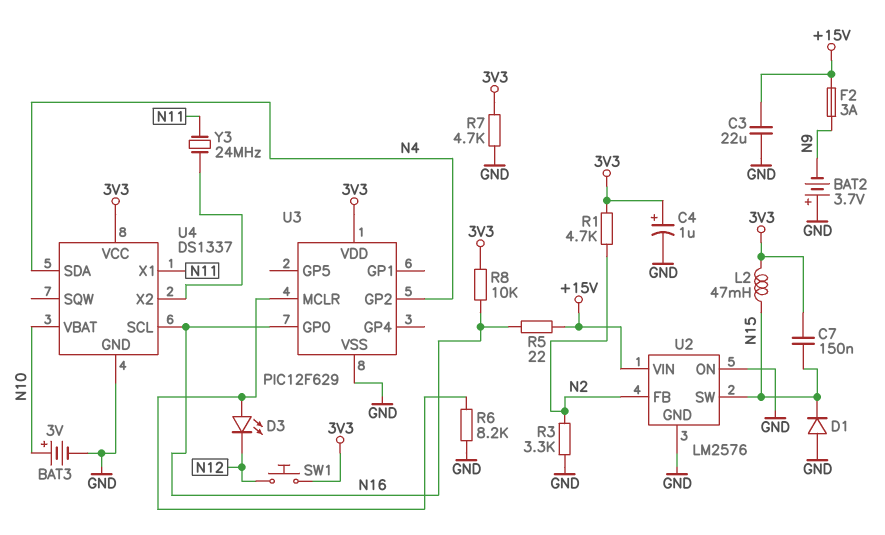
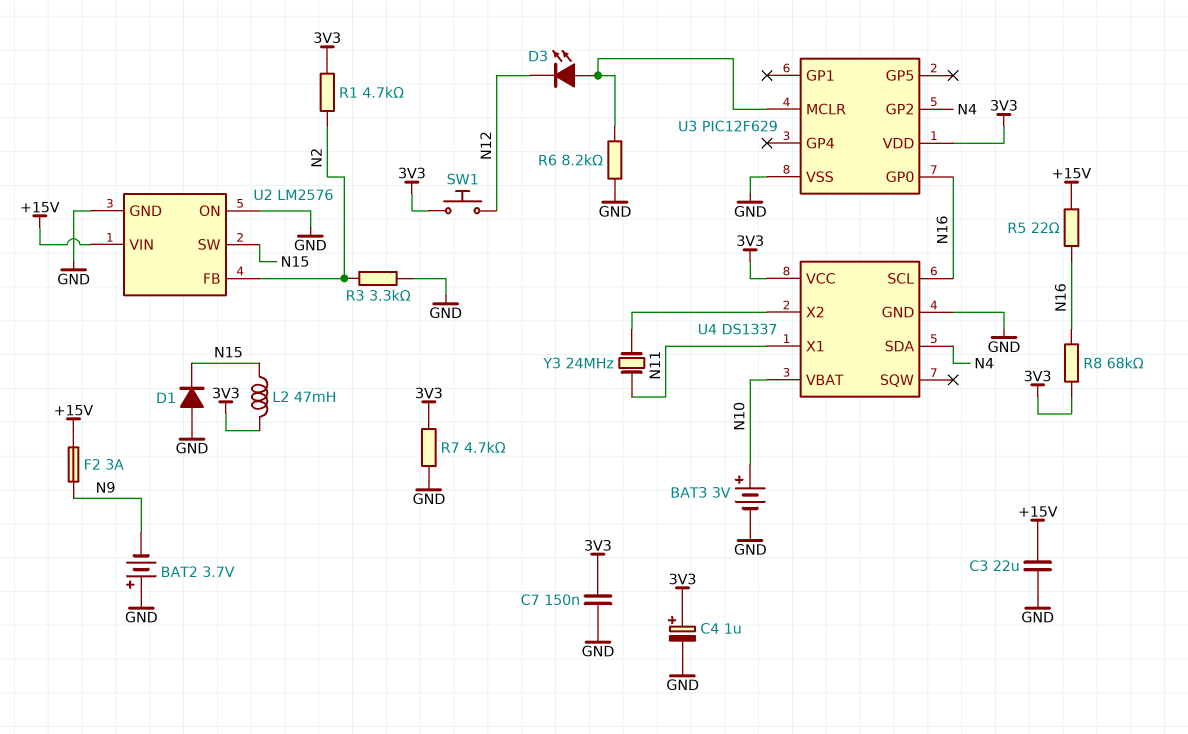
C7: 150nF (3V3, N15) -> 150nF (3V3, GND)
R8: 10k (3V3, N16) -> 68k (3V3, N16)

